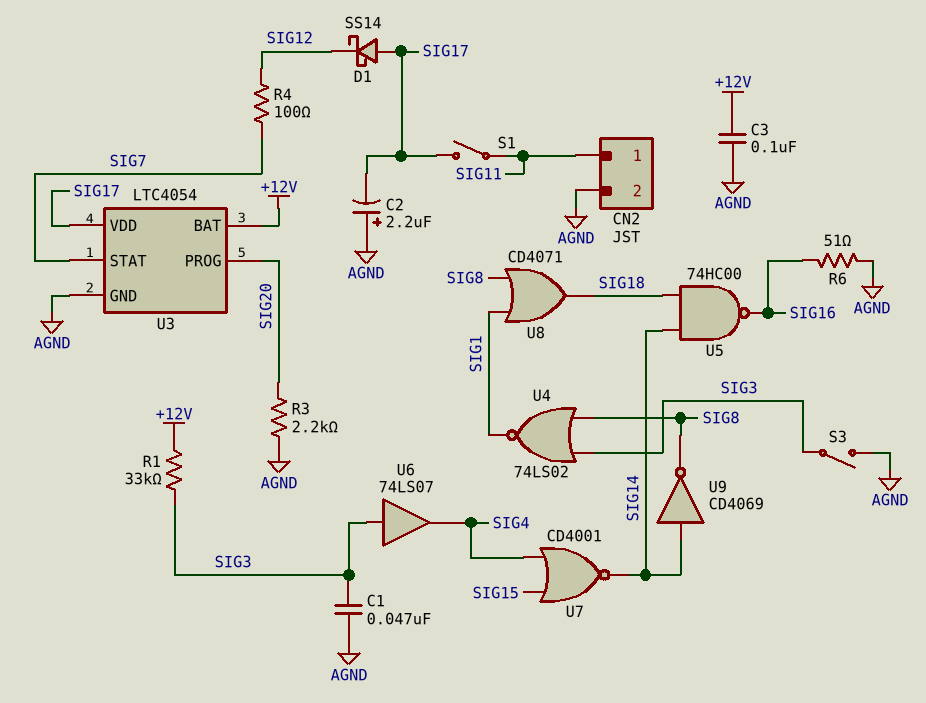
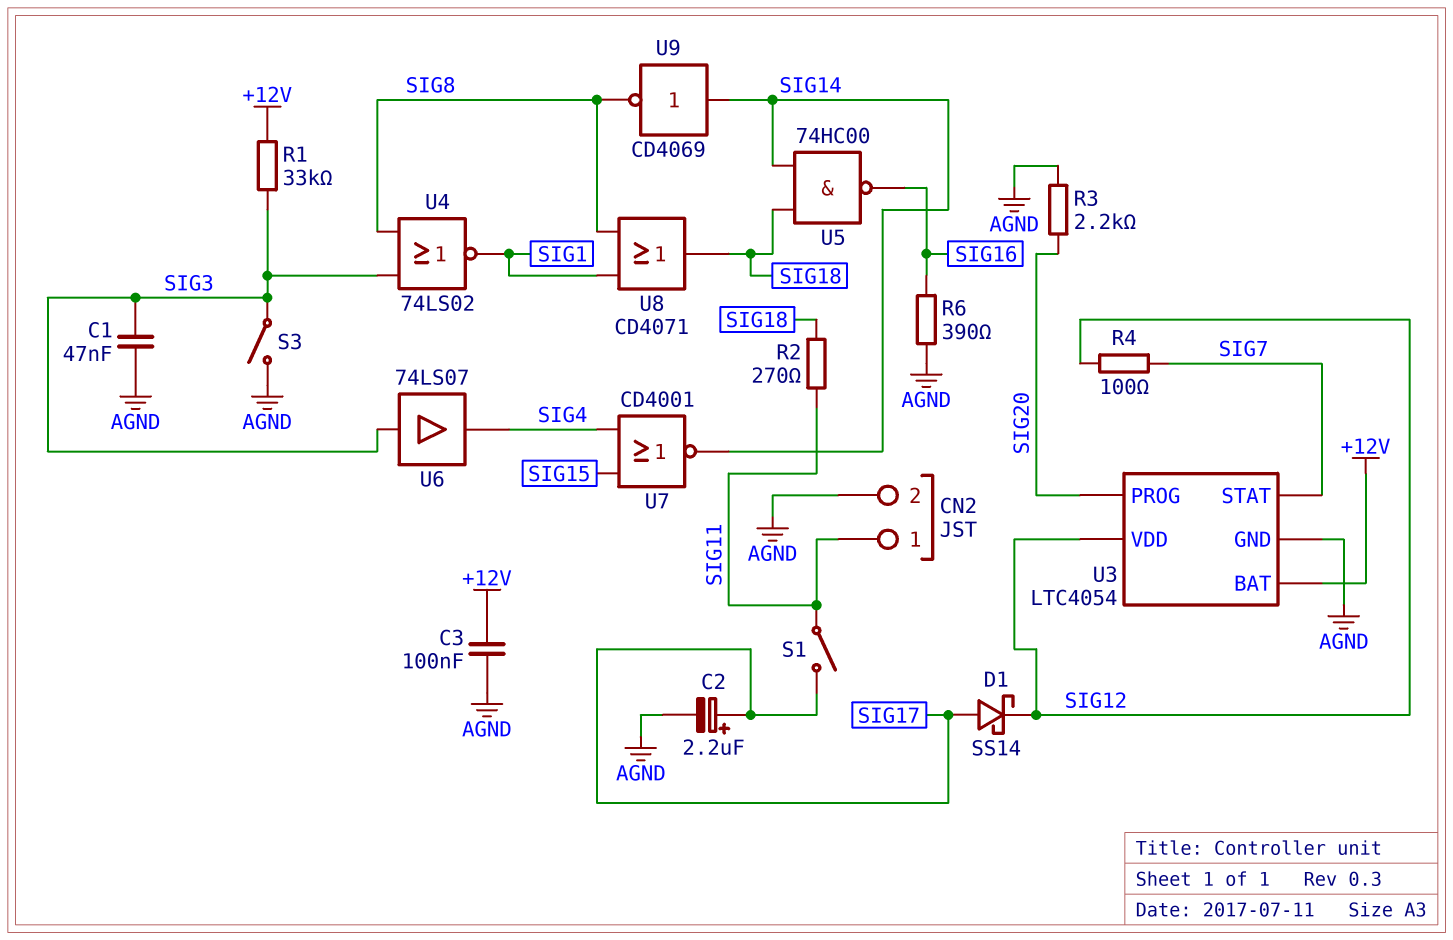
C2: 2.2uF (plus AGND, minus SIG17) -> 2.2uF (plus SIG17, minus AGND)
R2: none -> 270 (SIG11, SIG18)
R6: 51 (AGND, SIG16) -> 390 (AGND, SIG16)
U3 pin VDD: SIG17 -> SIG12

